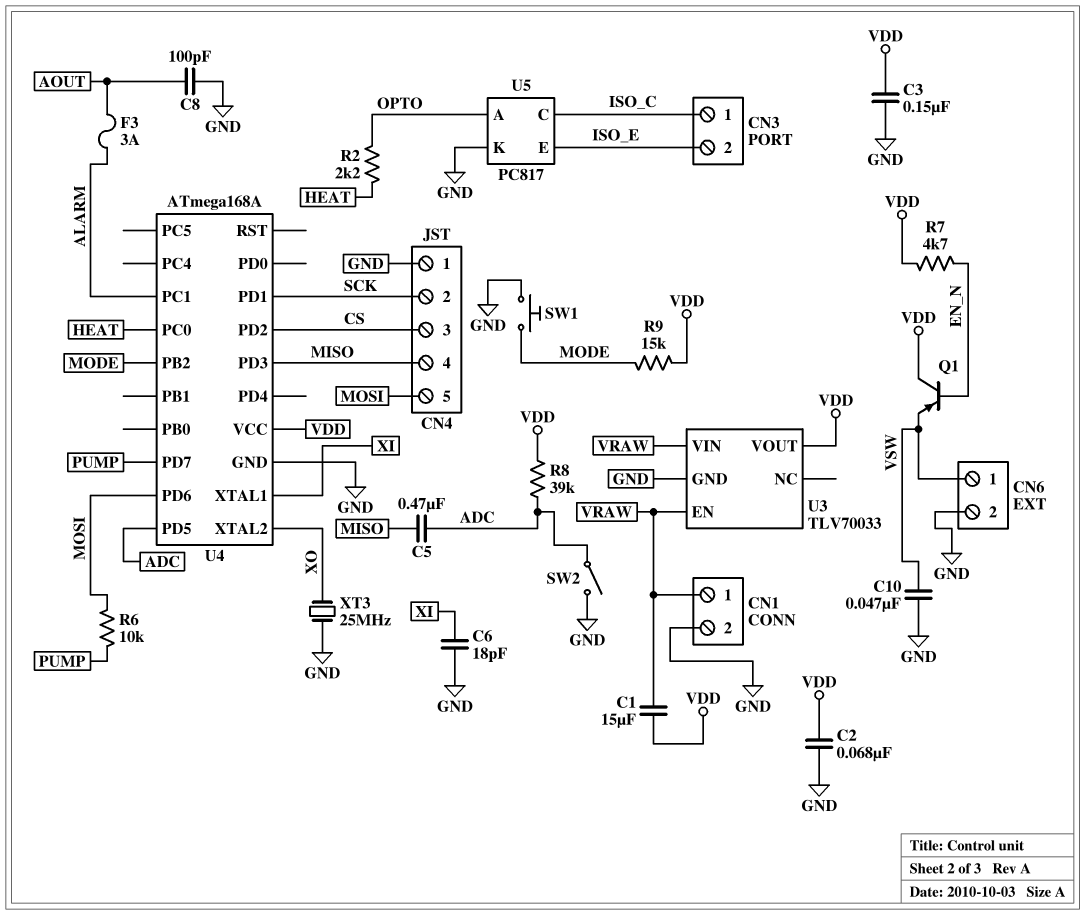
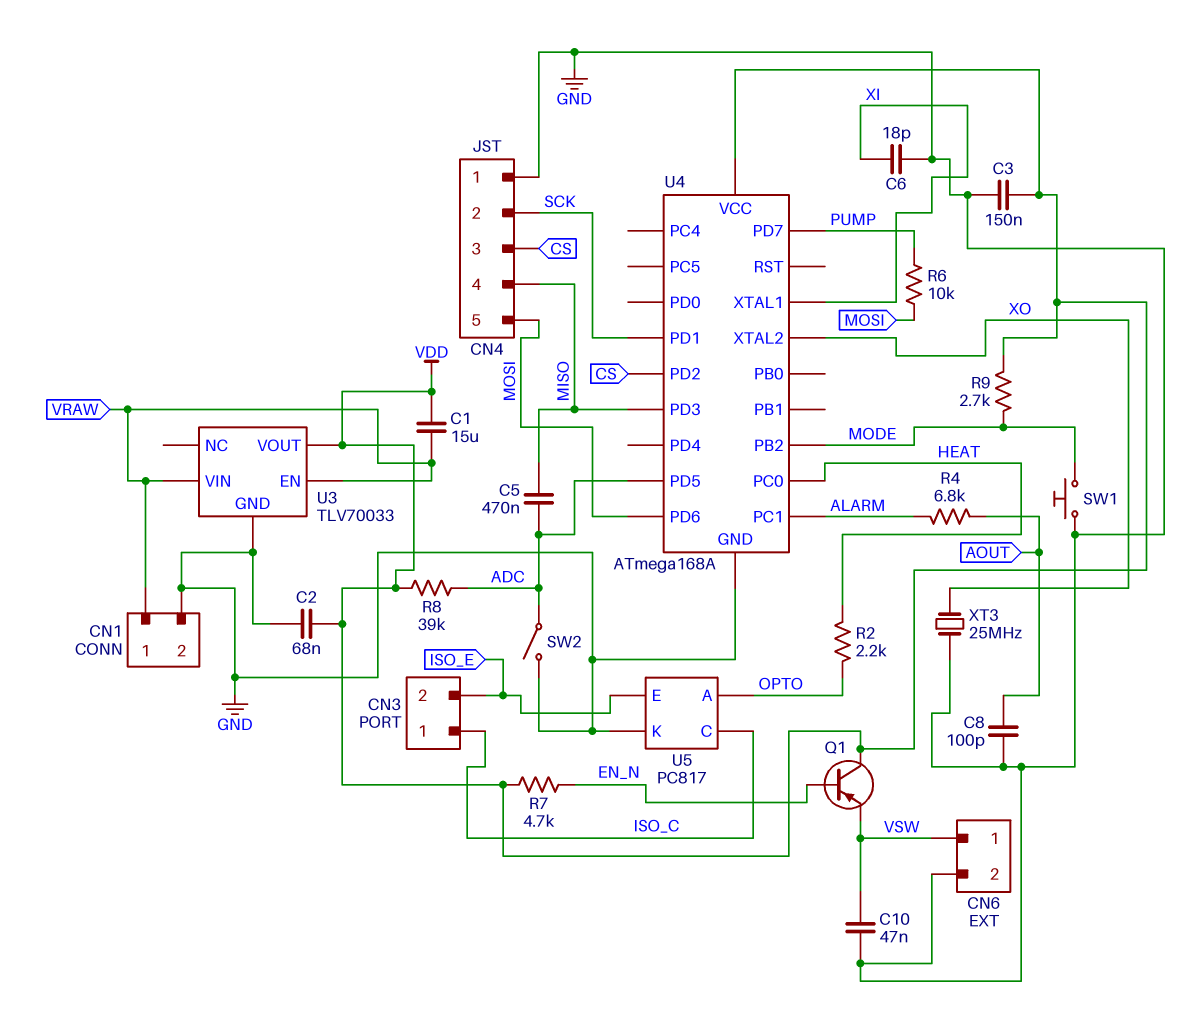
F3: 3A (ALARM, AOUT) -> none
R4: none -> 6.8k (ALARM, AOUT)
R9: 15k (MODE, VDD) -> 2.7k (MODE, VDD)

